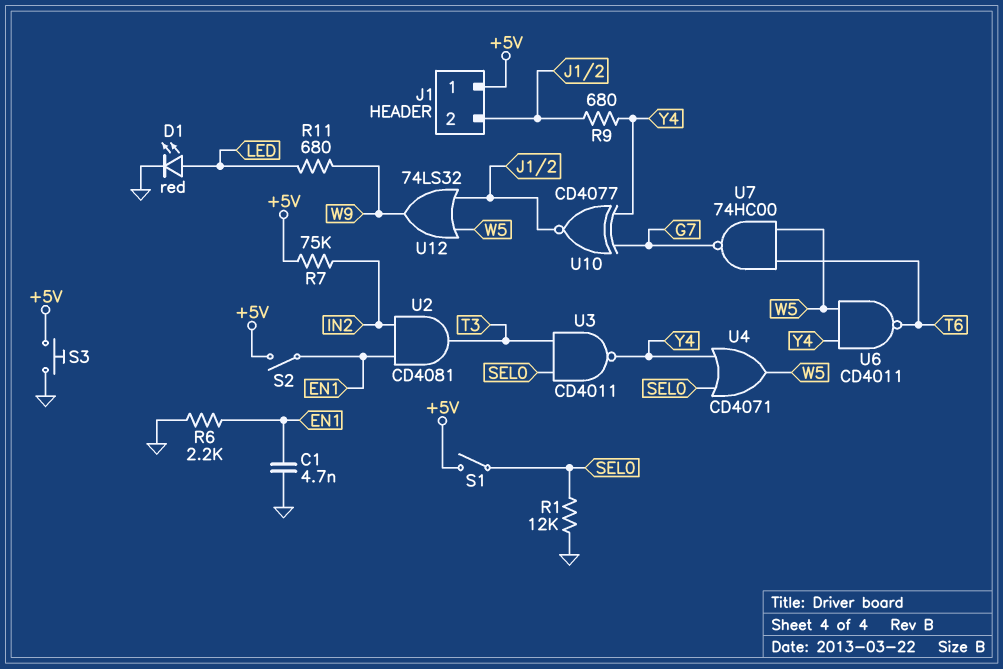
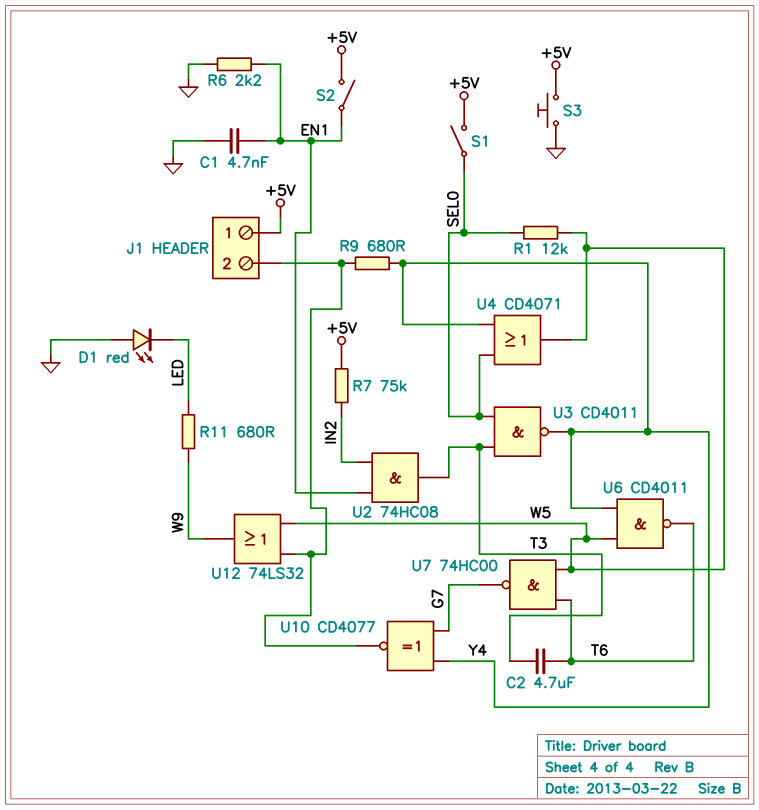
C2: none -> 4.7uF (T3, T6)
D1: LED red (A LED, K GND) -> LED red (A GND, K LED)
R1: 12k (GND, SEL0) -> 12k (SEL0, W5)
U2: AND CD4081 (in EN1, in IN2, out T3) -> AND 74HC08 (in EN1, in IN2, out T3)

